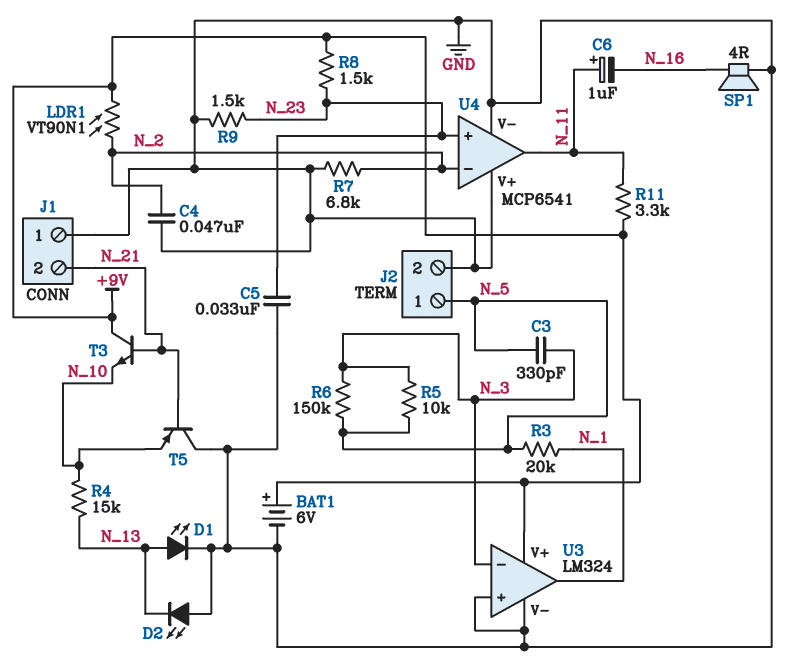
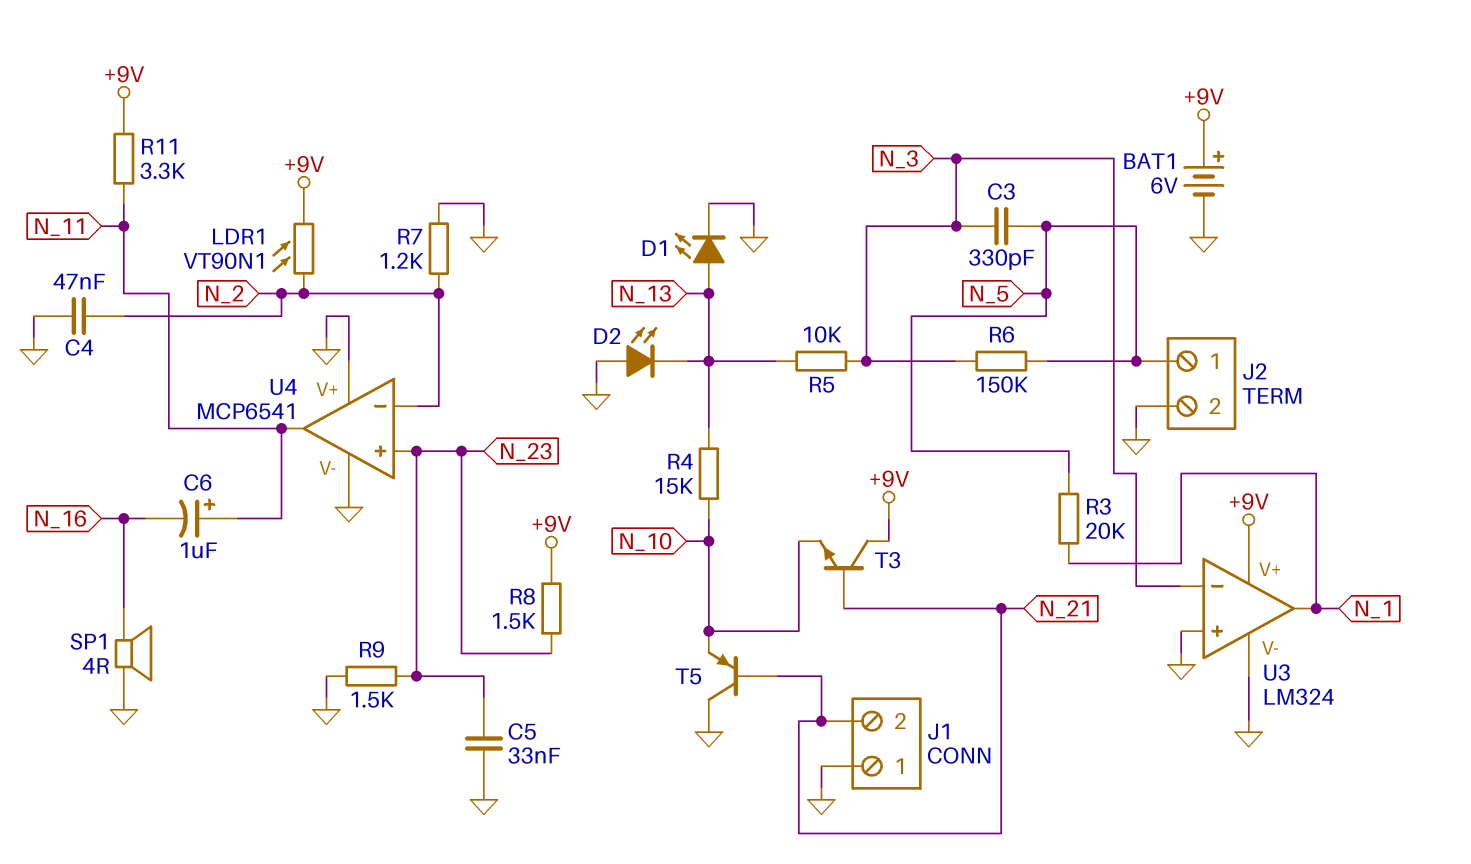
R5: 10k (N_3, N_5) -> 10k (N_3, N_13)
R7: 6.8k (GND, N_2) -> 1.2k (GND, N_2)

